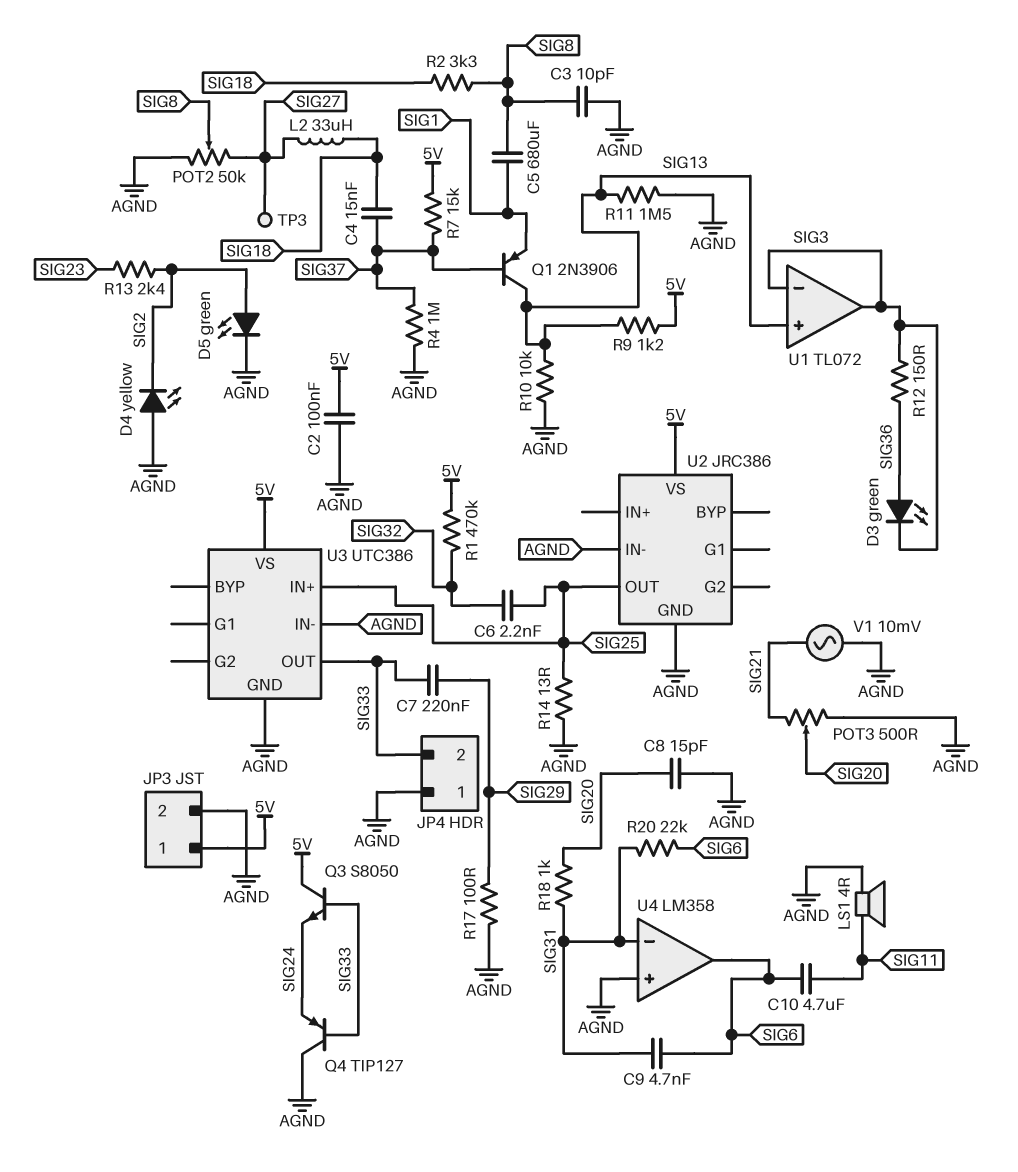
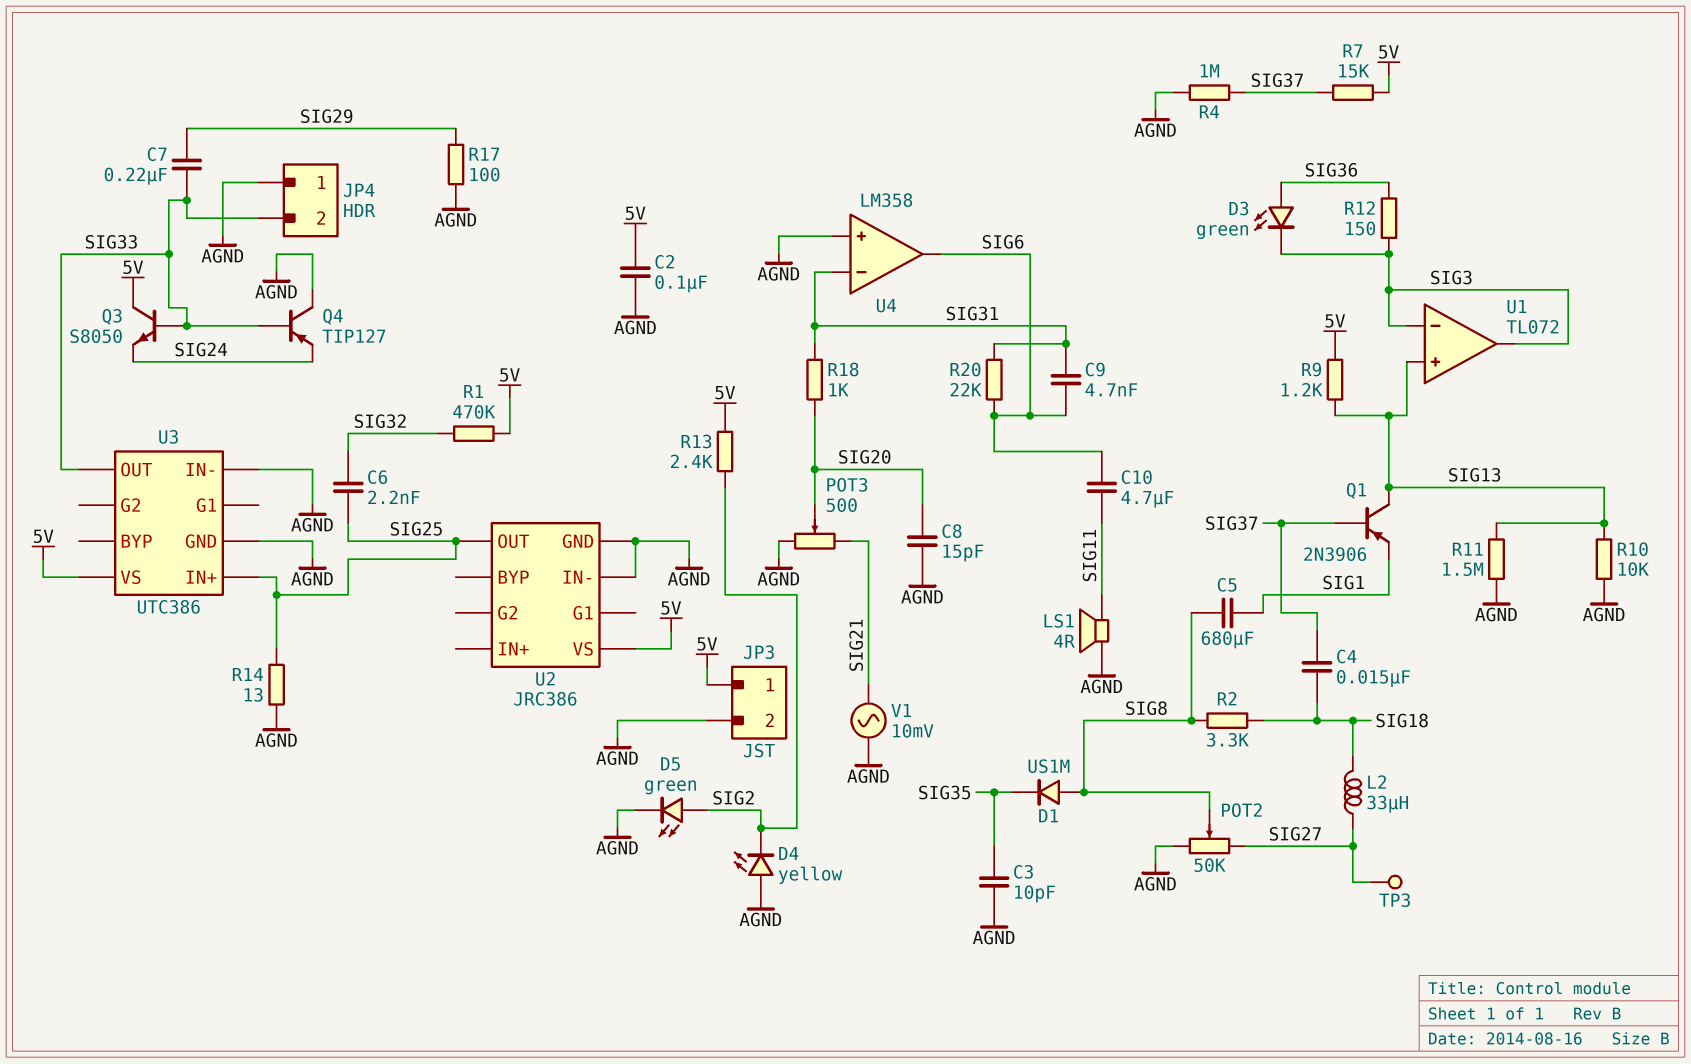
C3: 10pF (AGND, SIG8) -> 10pF (AGND, SIG35)
D1: none -> diode US1M (A SIG8, K SIG35)
R13: 2.4k (SIG2, SIG23) -> 2.4k (5V, SIG2)

